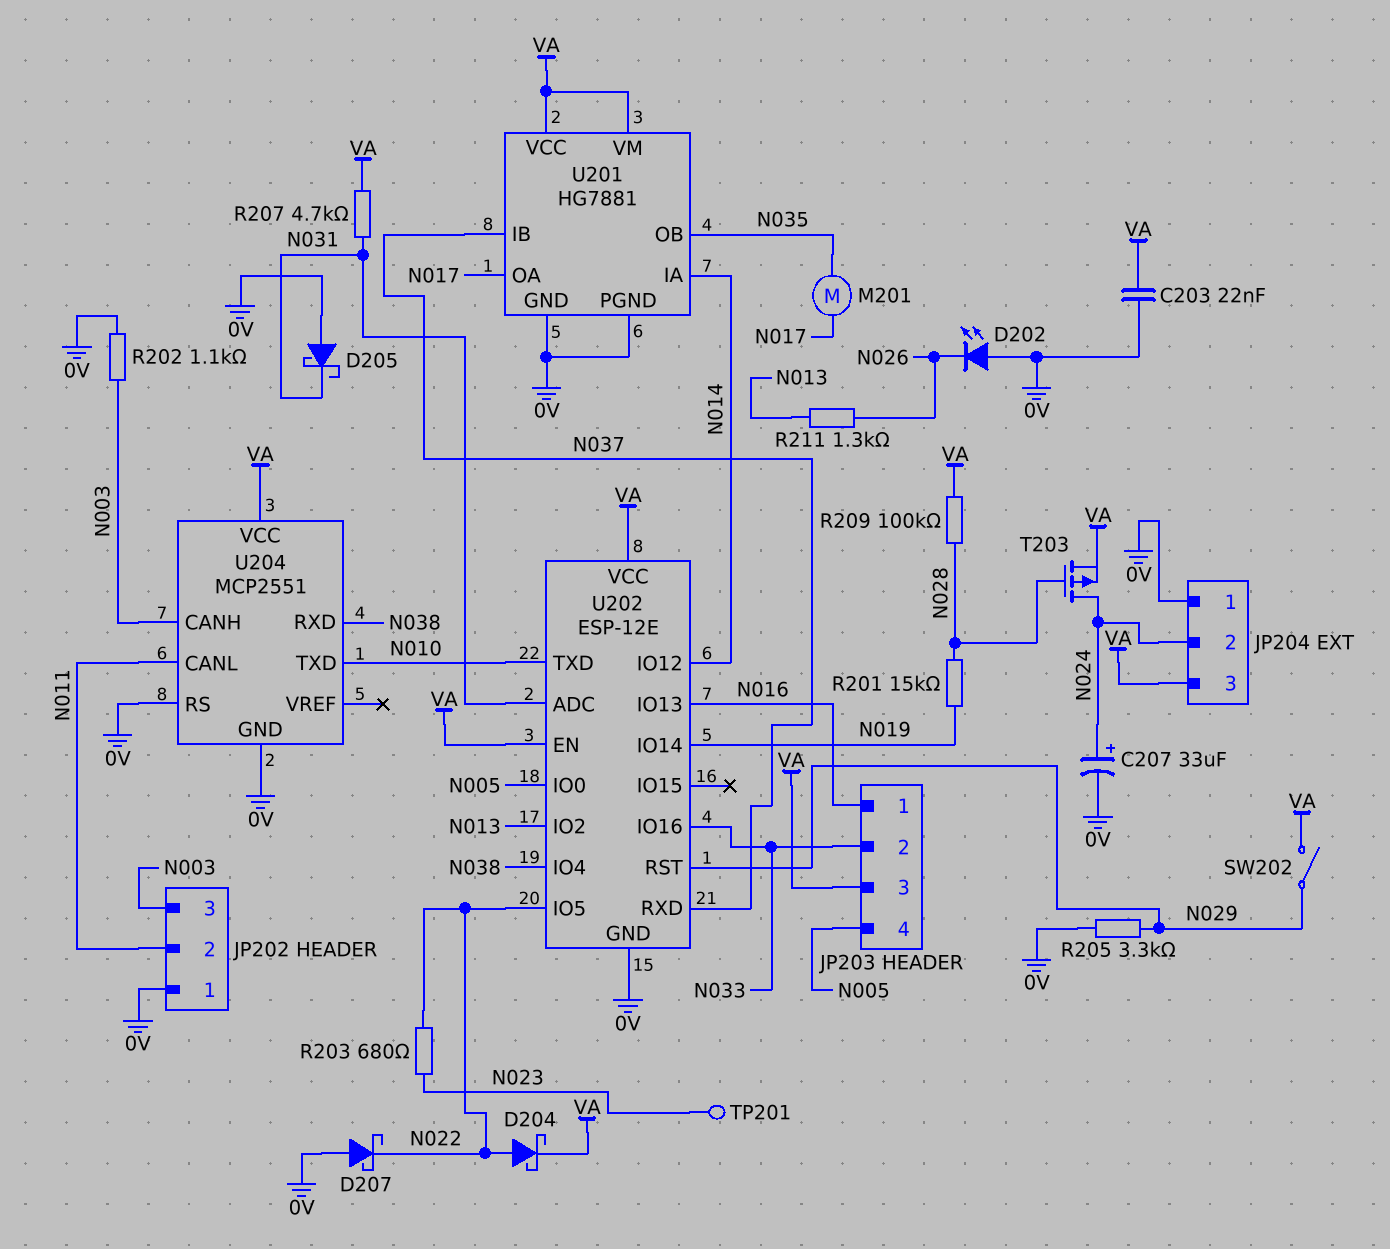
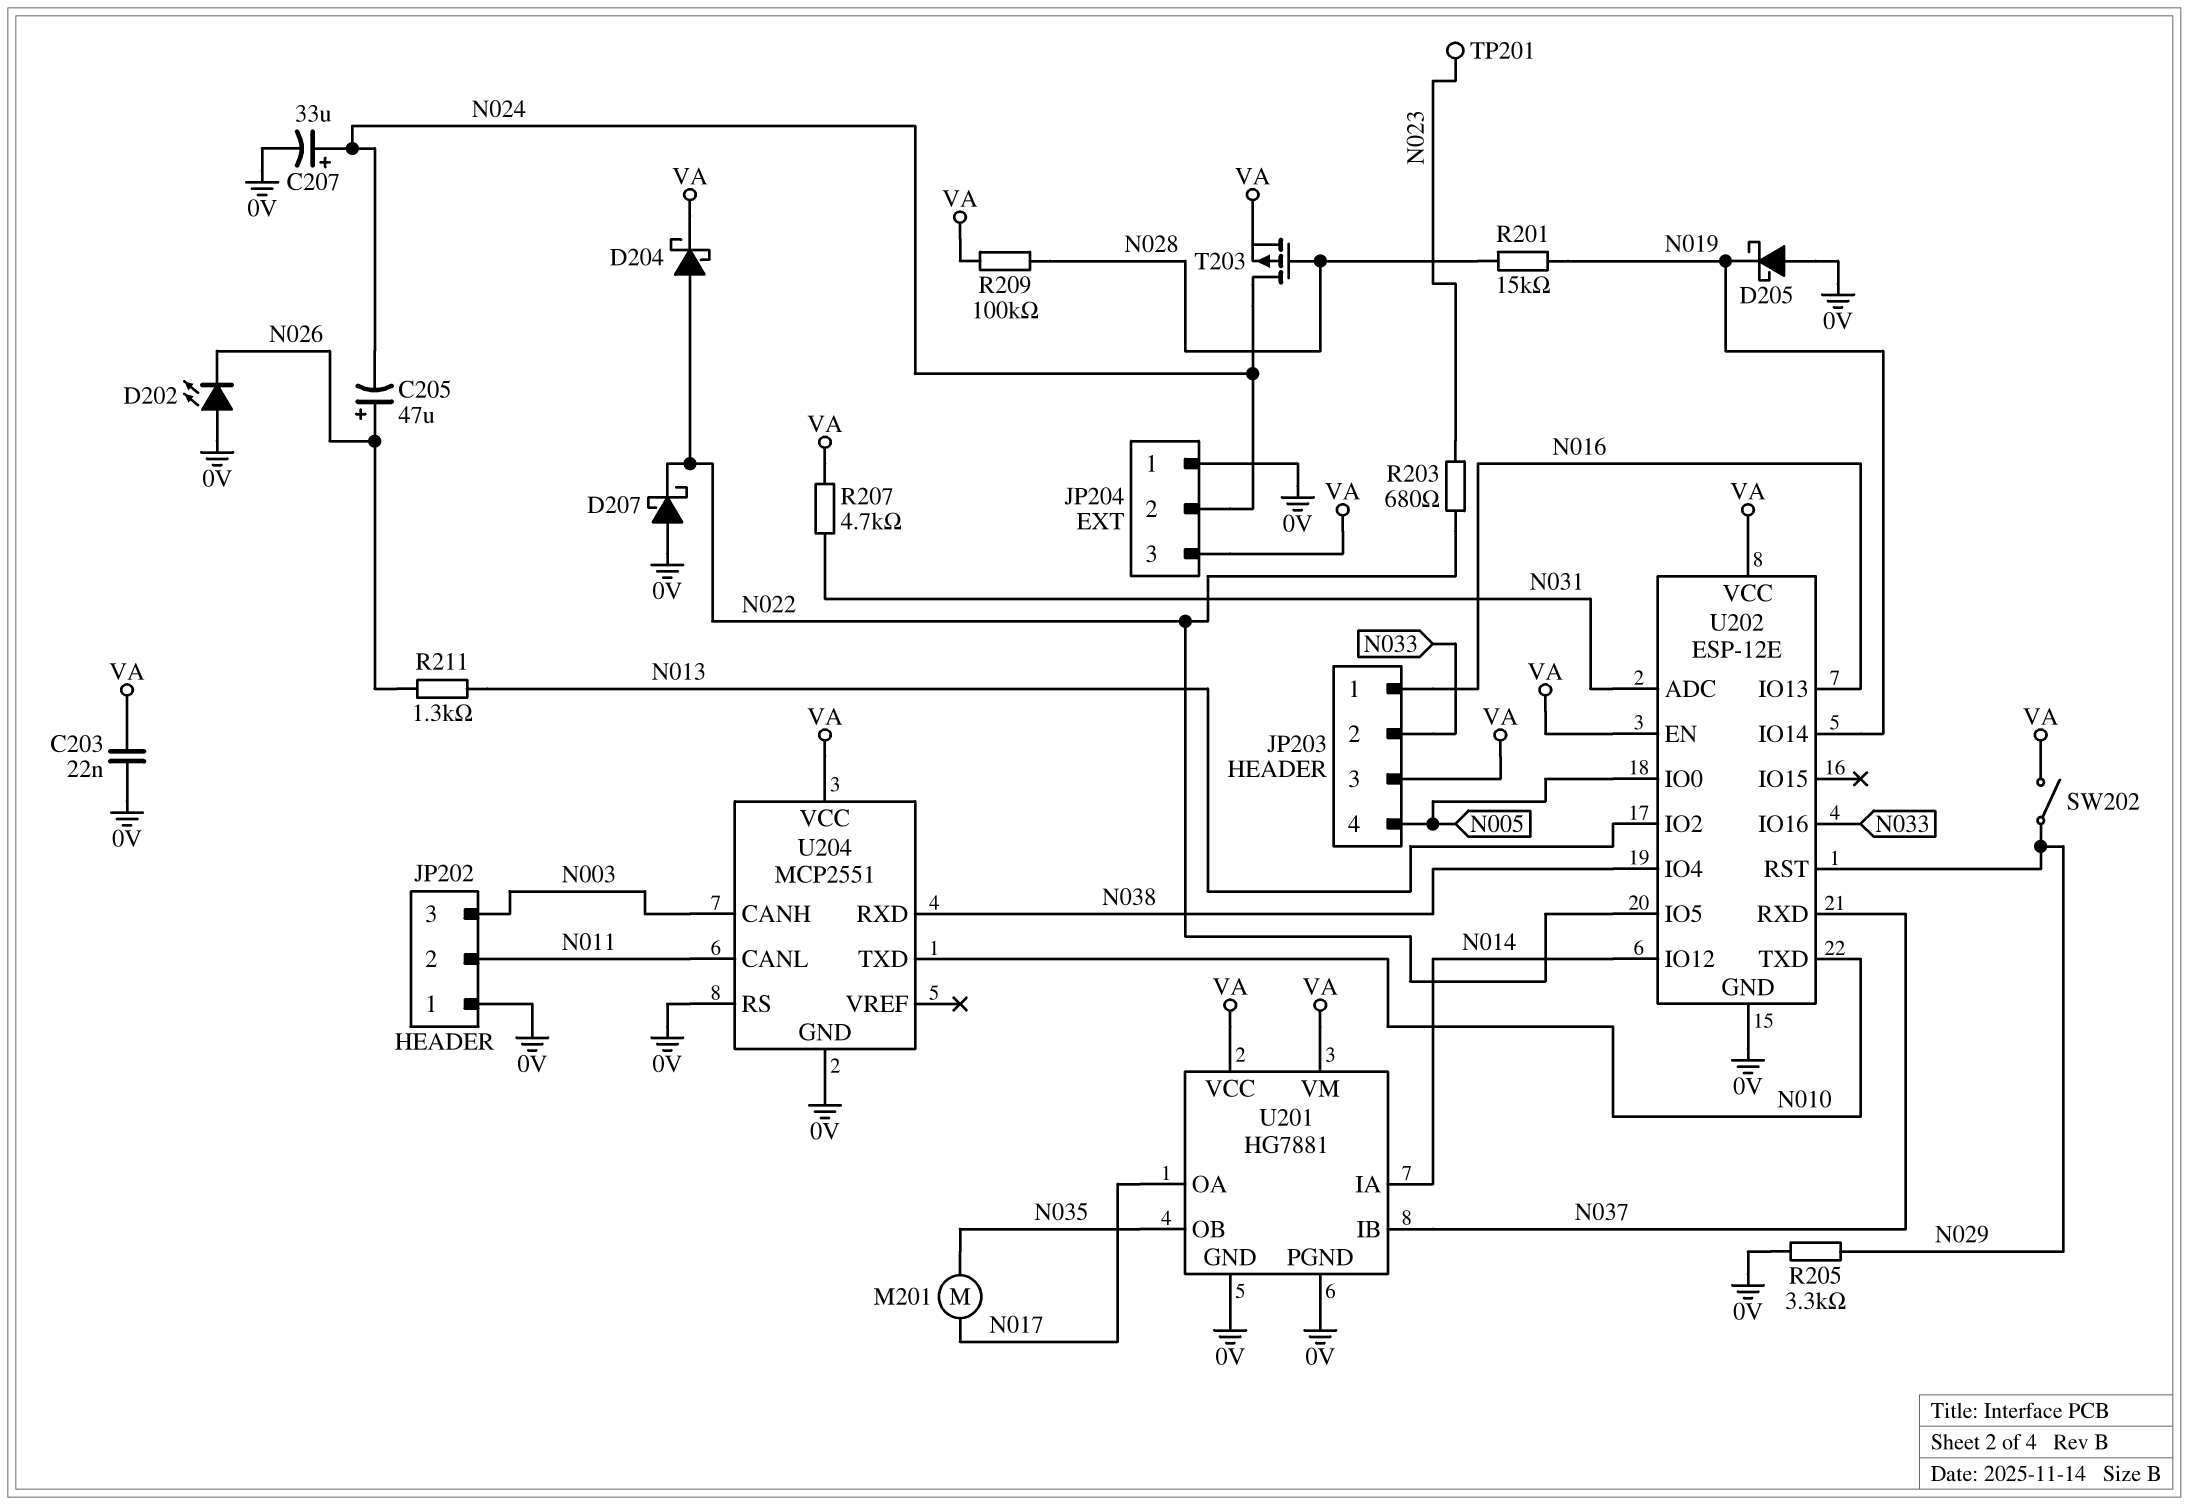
C205: none -> 47uF (plus N026, minus N024)
D205: schottky (A 0V, K N031) -> schottky (A 0V, K N019)
R202: 1.1k (0V, N003) -> none

